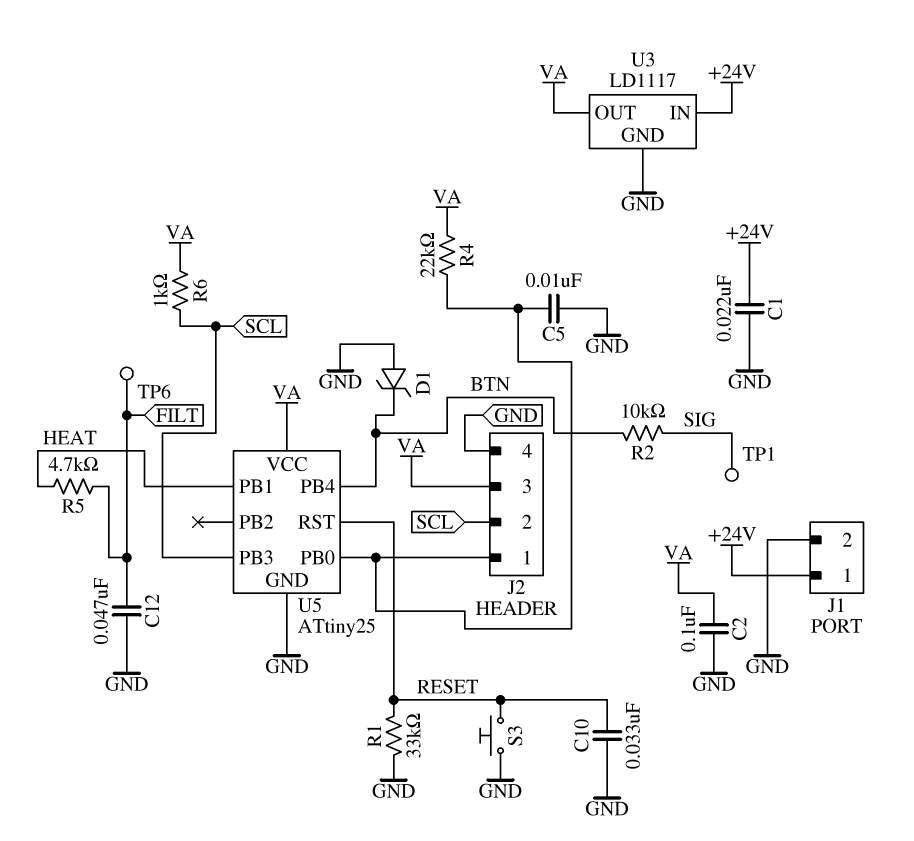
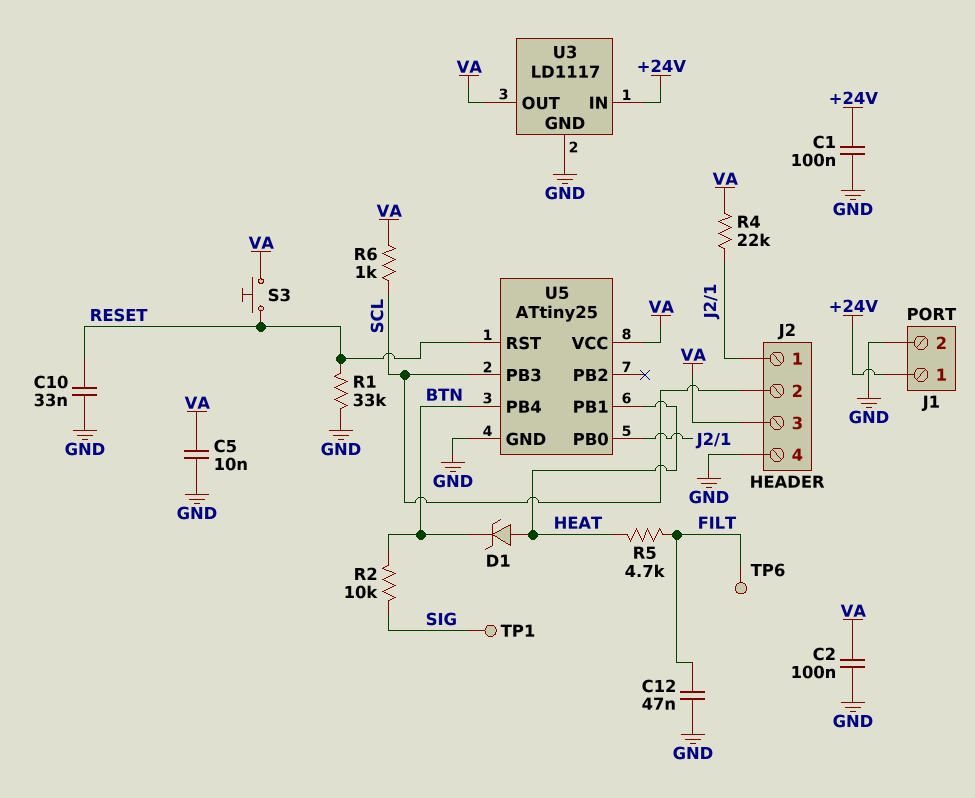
C1: 22nF (+24V, GND) -> 100nF (+24V, GND)
C5: 10nF (GND, J2/1) -> 10nF (GND, VA)
D1: zener (A GND, K BTN) -> zener (A HEAT, K BTN)
S3: button (GND, RESET) -> button (RESET, VA)

